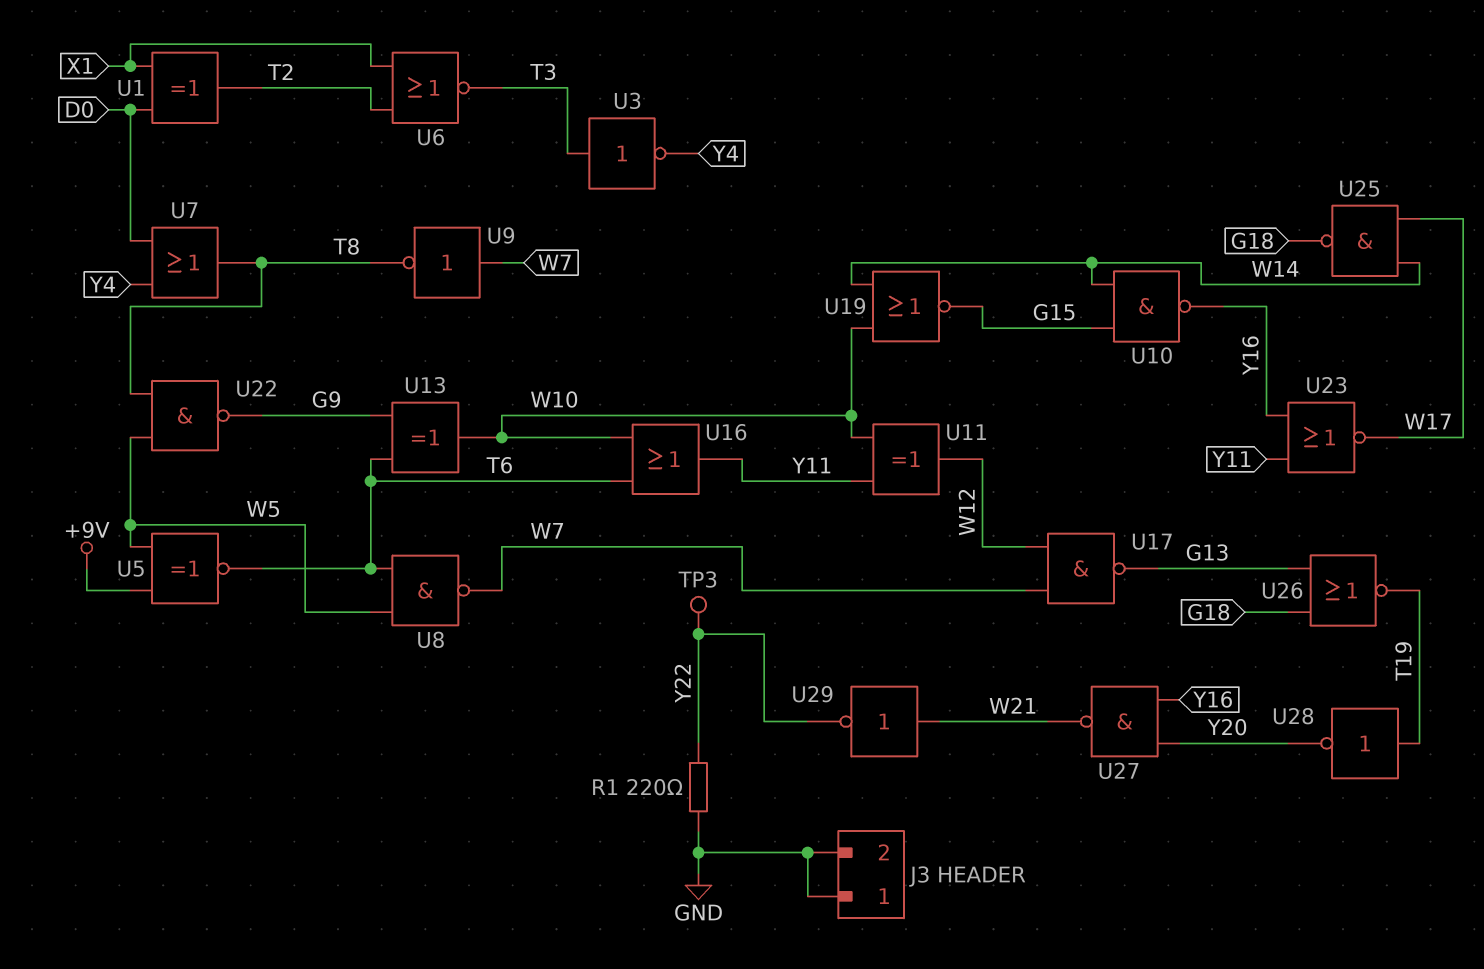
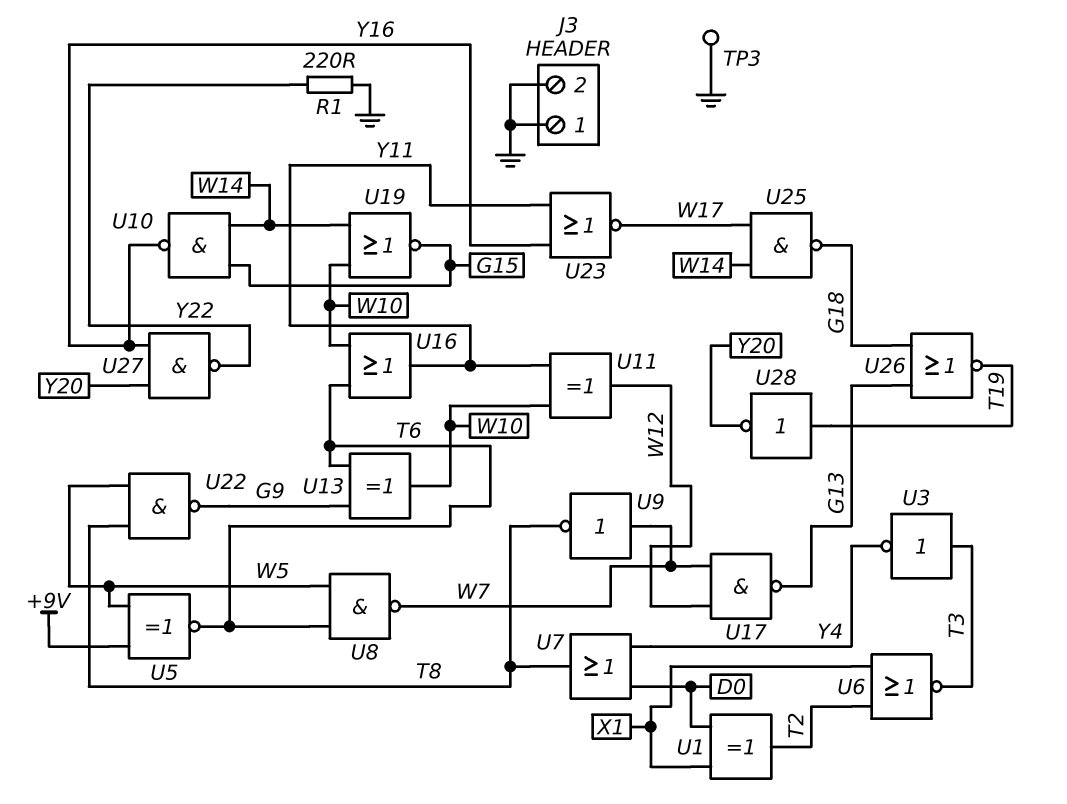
TP3: test point (Y22) -> test point (GND)
U27: NAND (in Y16, in Y20, out W21) -> NAND (in Y16, in Y20, out Y22)
U29: NOT (in W21, out Y22) -> none

